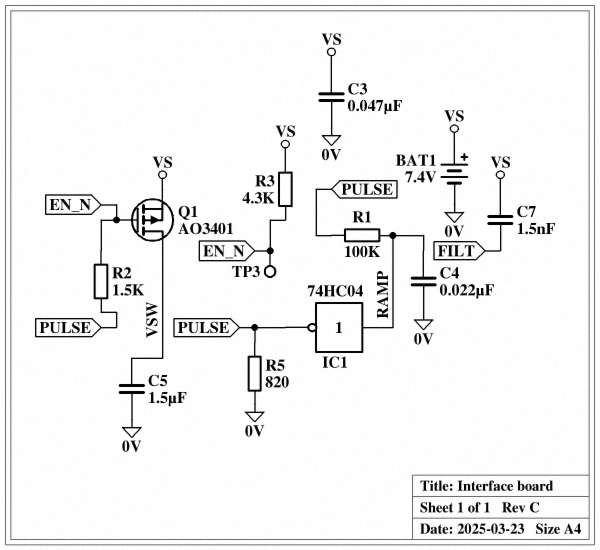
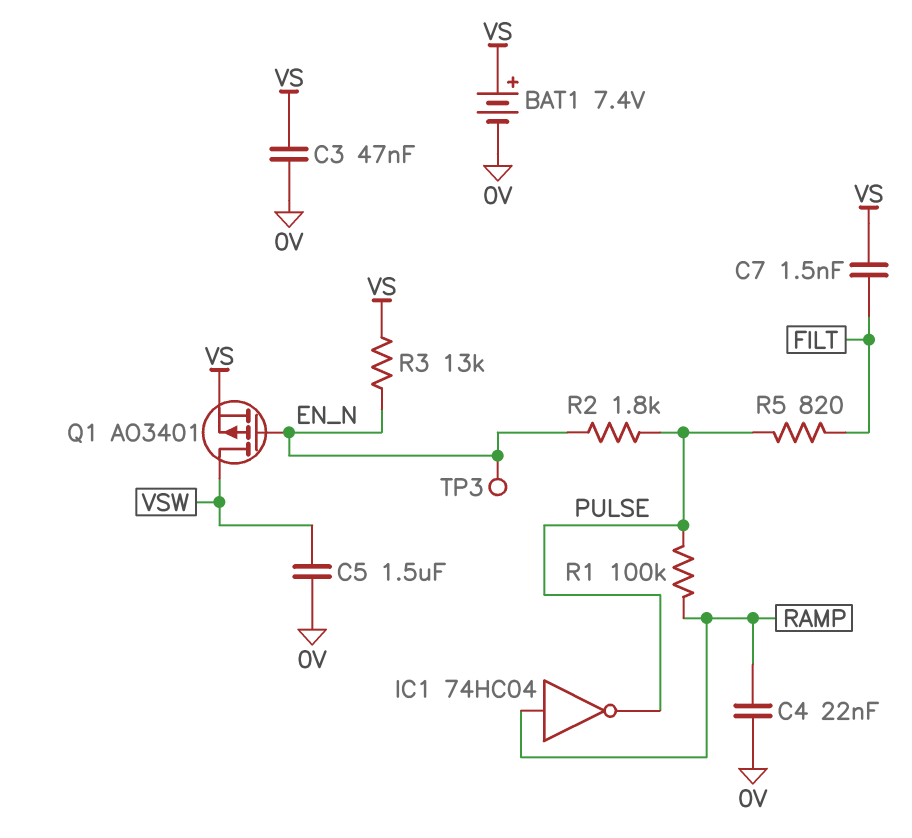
R2: 1.5k (EN_N, PULSE) -> 1.8k (EN_N, PULSE)
R3: 4.3k (EN_N, VS) -> 13k (EN_N, VS)
R5: 820 (0V, PULSE) -> 820 (FILT, PULSE)

